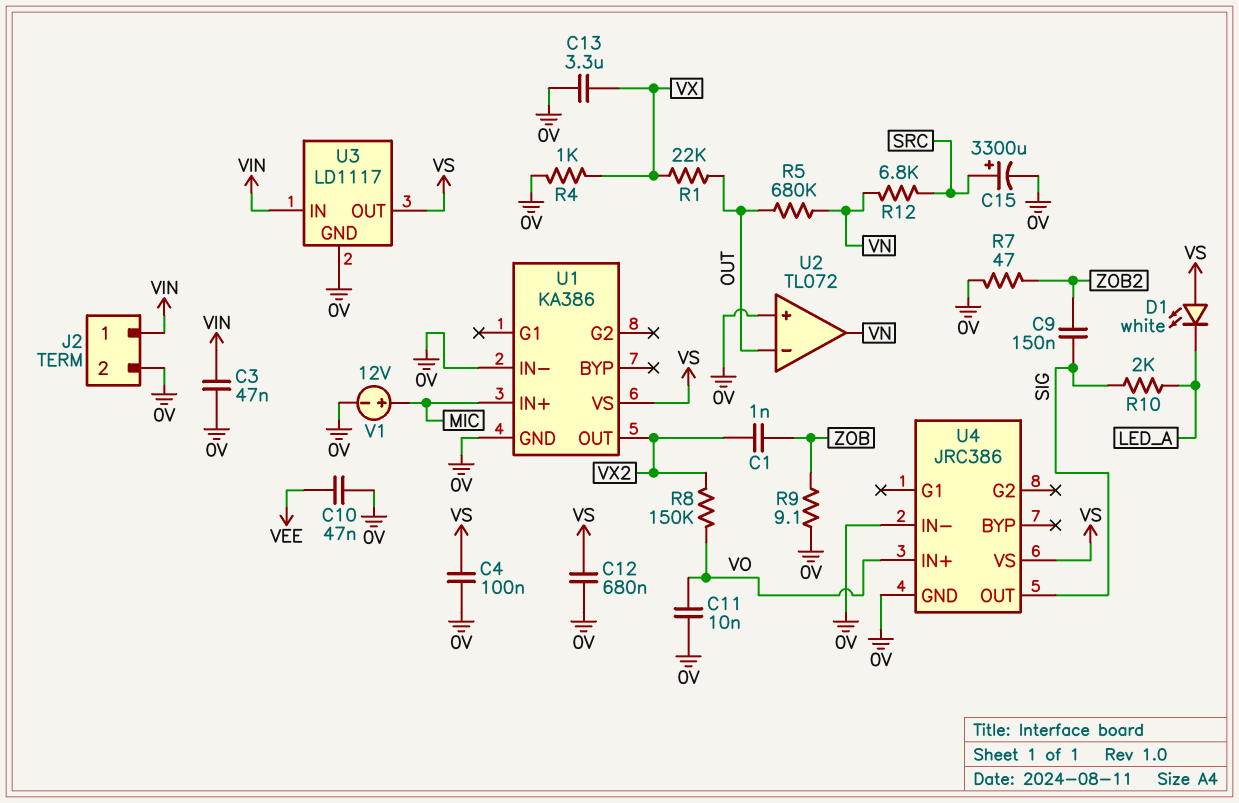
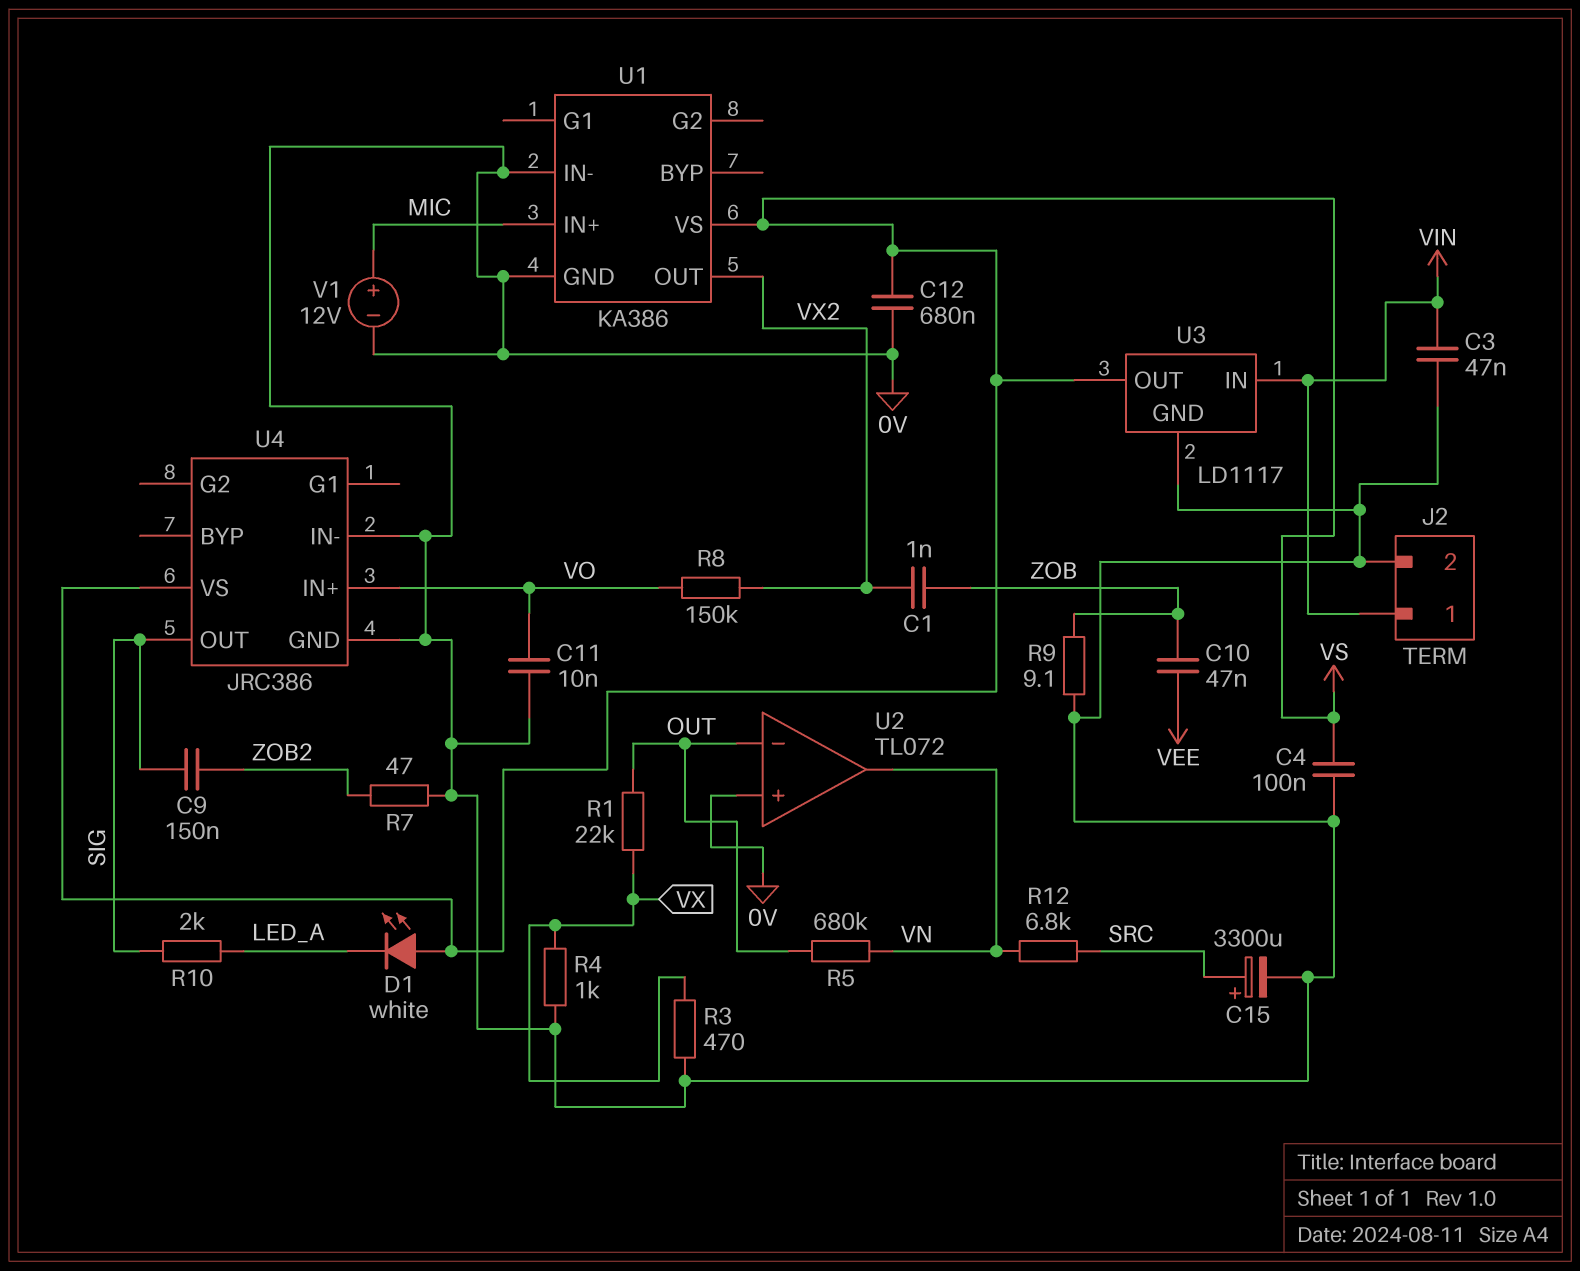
C10: 47nF (0V, VEE) -> 47nF (VEE, ZOB)
C13: 3.3uF (0V, VX) -> none
R3: none -> 470 (0V, VX)

